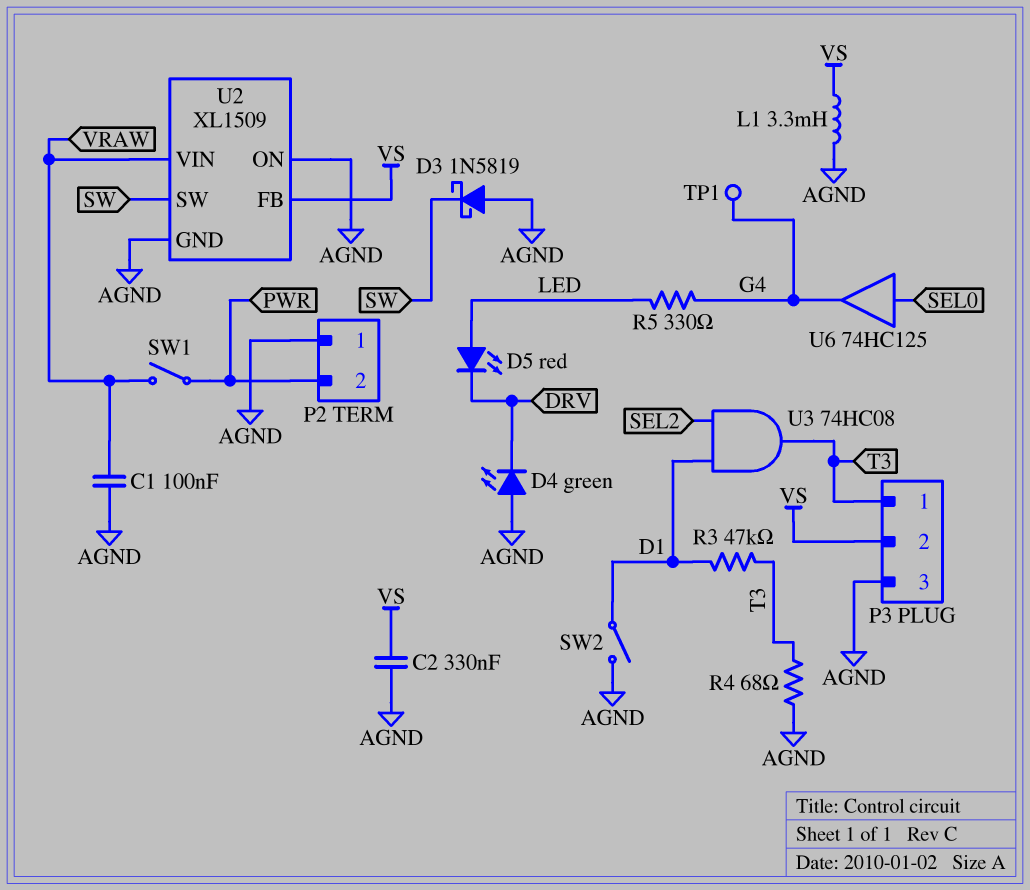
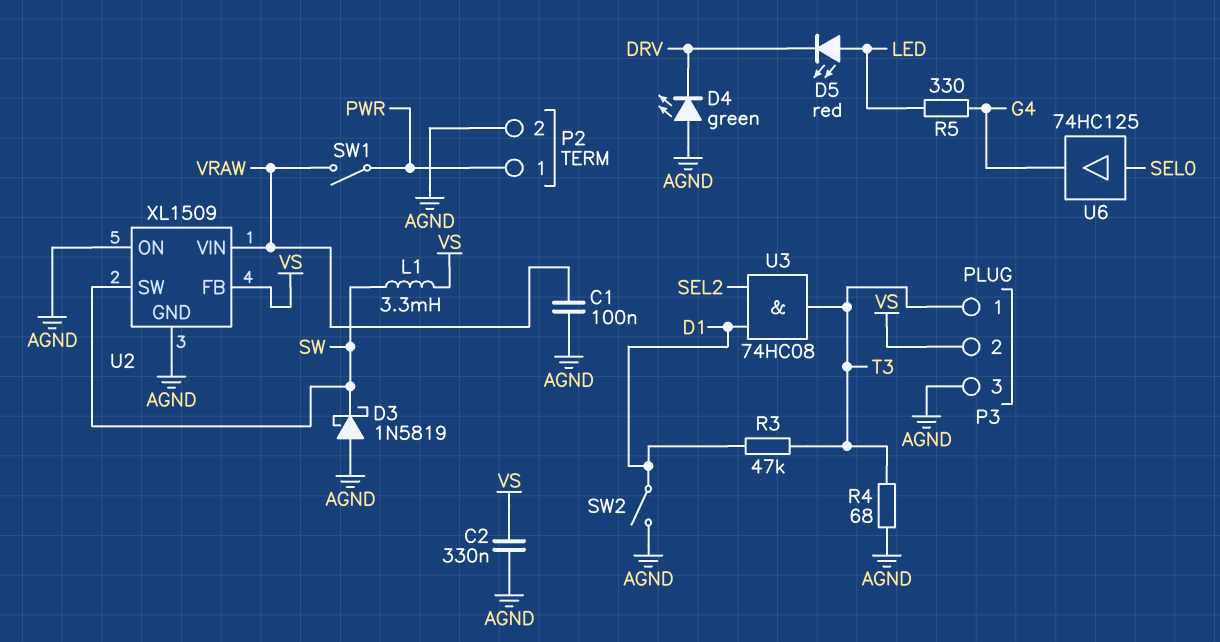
L1: 3.3mH (AGND, VS) -> 3.3mH (SW, VS)
P2 pin 1: AGND -> PWR
P2 pin 2: PWR -> AGND
TP1: test point (G4) -> none

